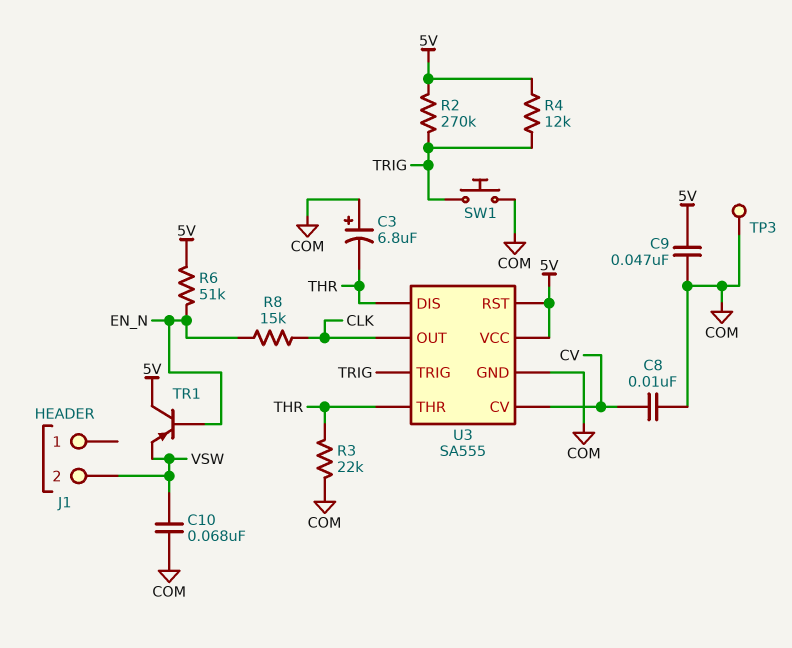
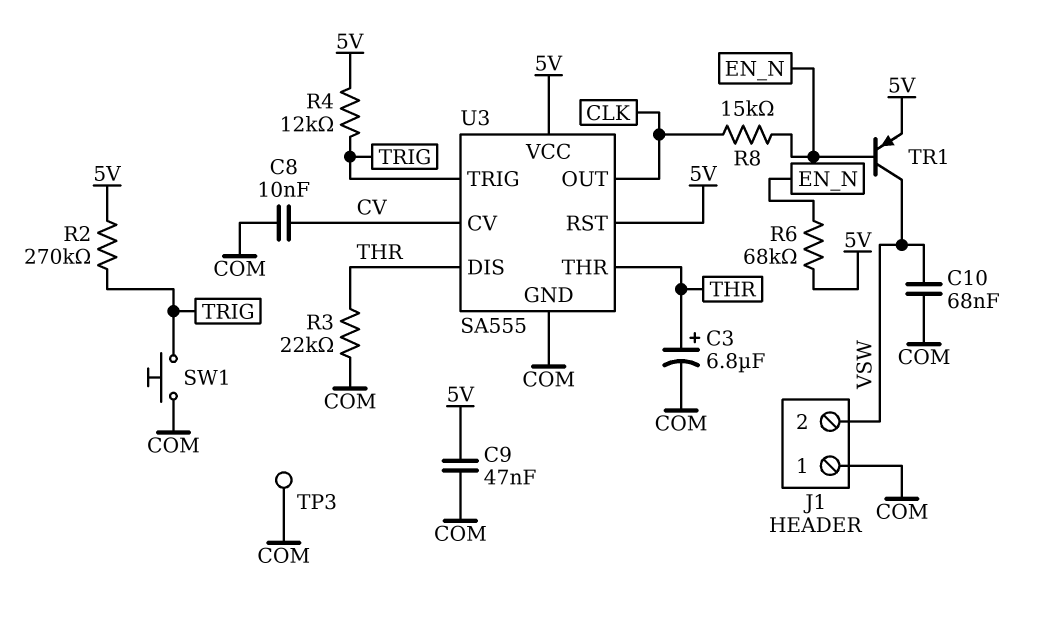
C3: 6.8uF (plus COM, minus THR) -> 6.8uF (plus THR, minus COM)
J1 pin 1: none -> COM
R6: 51k (5V, EN_N) -> 68k (5V, EN_N)
TR1: PNP (B EN_N, C 5V, E VSW) -> PNP (B EN_N, C VSW, E 5V)

